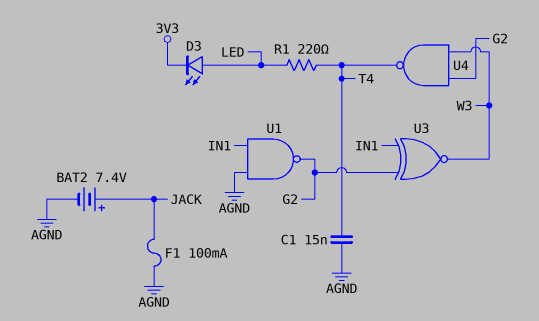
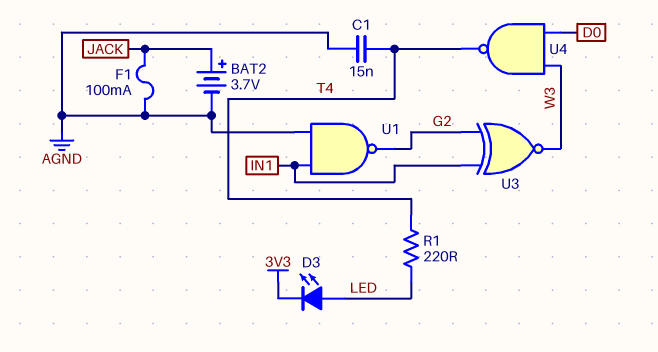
BAT2: 7.4V (plus JACK, minus AGND) -> 3.7V (plus JACK, minus AGND)
U4: NAND (in G2, in W3, out T4) -> NAND (in D0, in W3, out T4)

